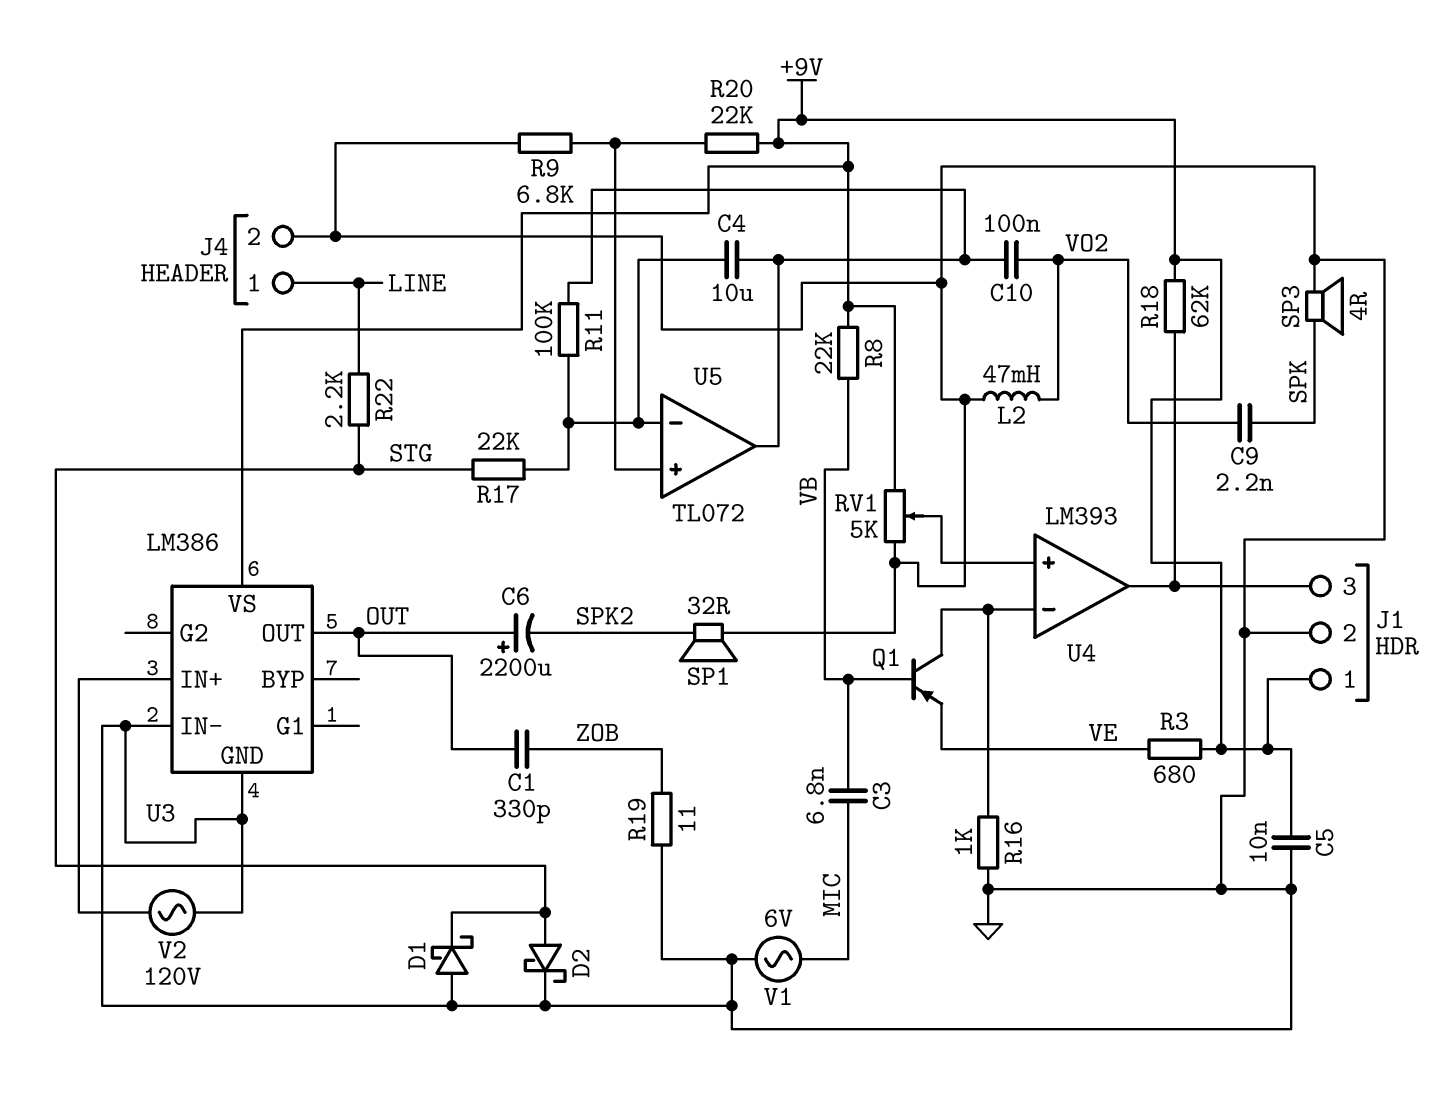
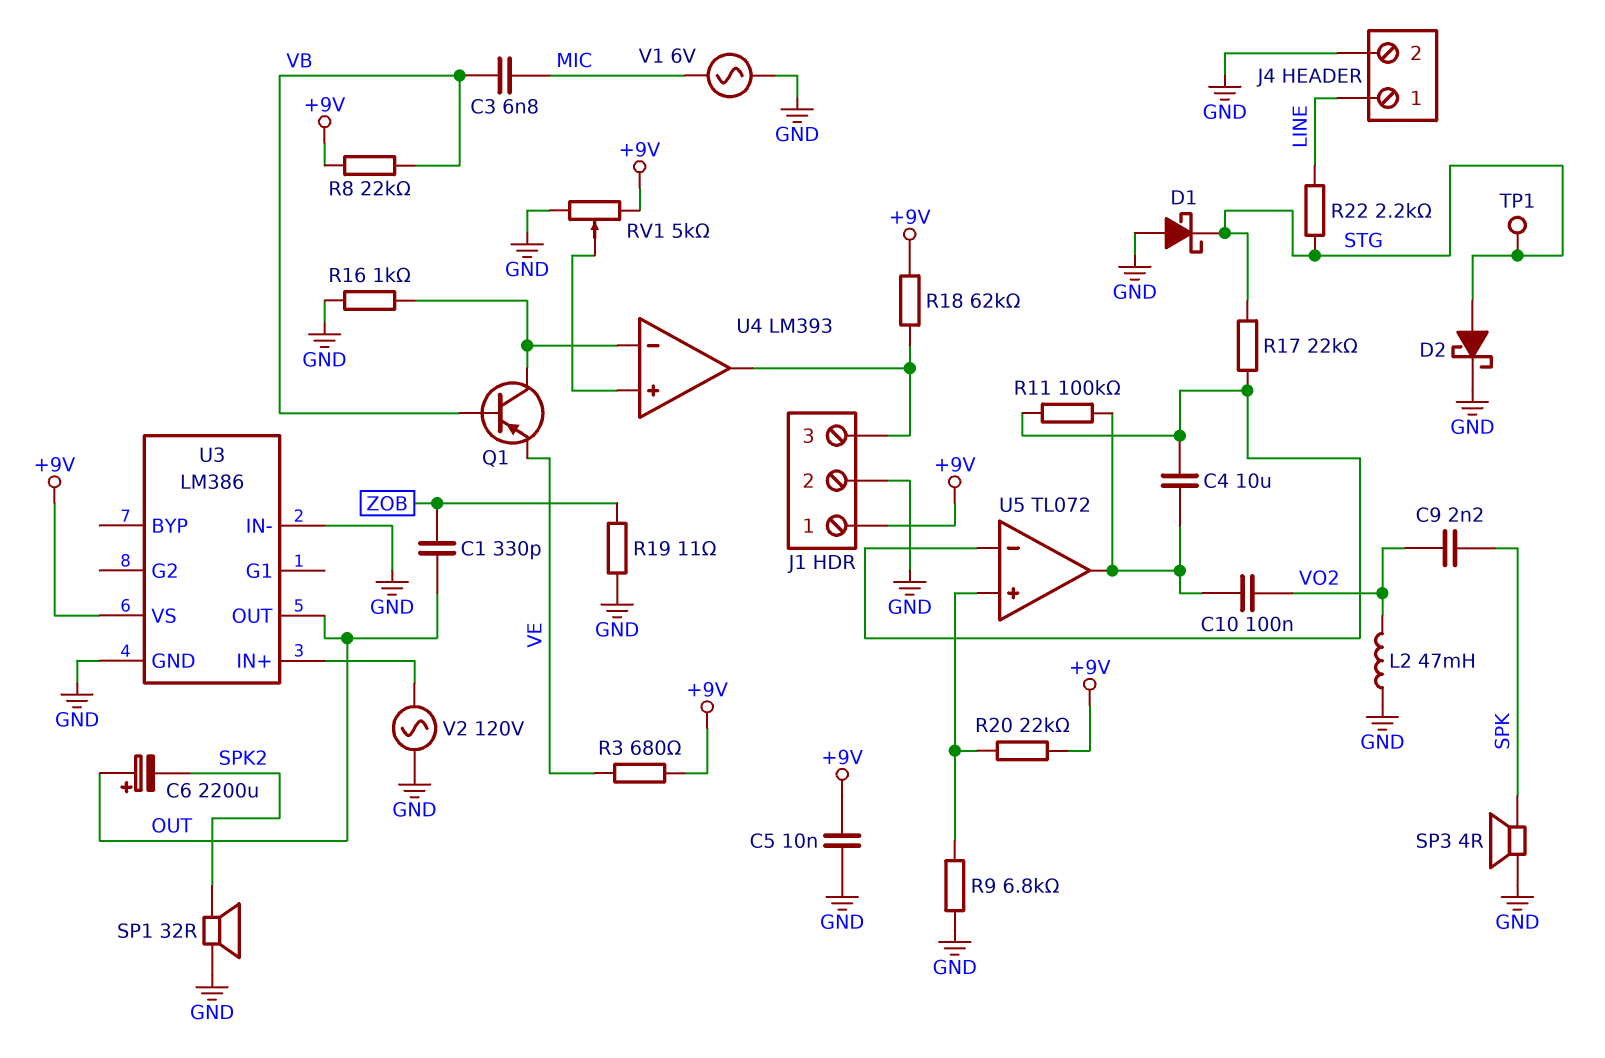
TP1: none -> test point (STG)

